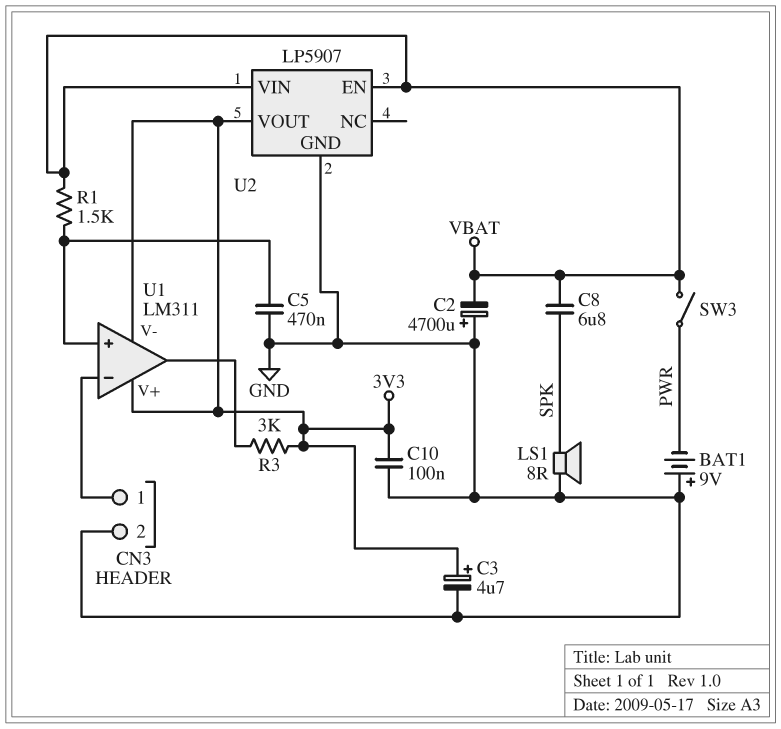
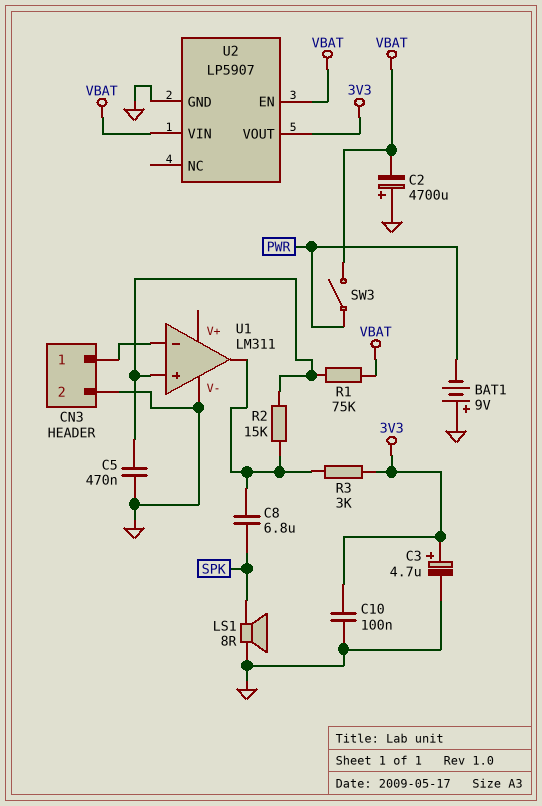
C8: 6.8uF (SPK, VBAT) -> 6.8uF (SPK, U1/out)
R1: 1.5k (U1/in+, VBAT) -> 75k (U1/in+, VBAT)
R2: none -> 15k (U1/in+, U1/out)
U1 pin V+: 3V3 -> none
U1 pin V-: 3V3 -> GND

